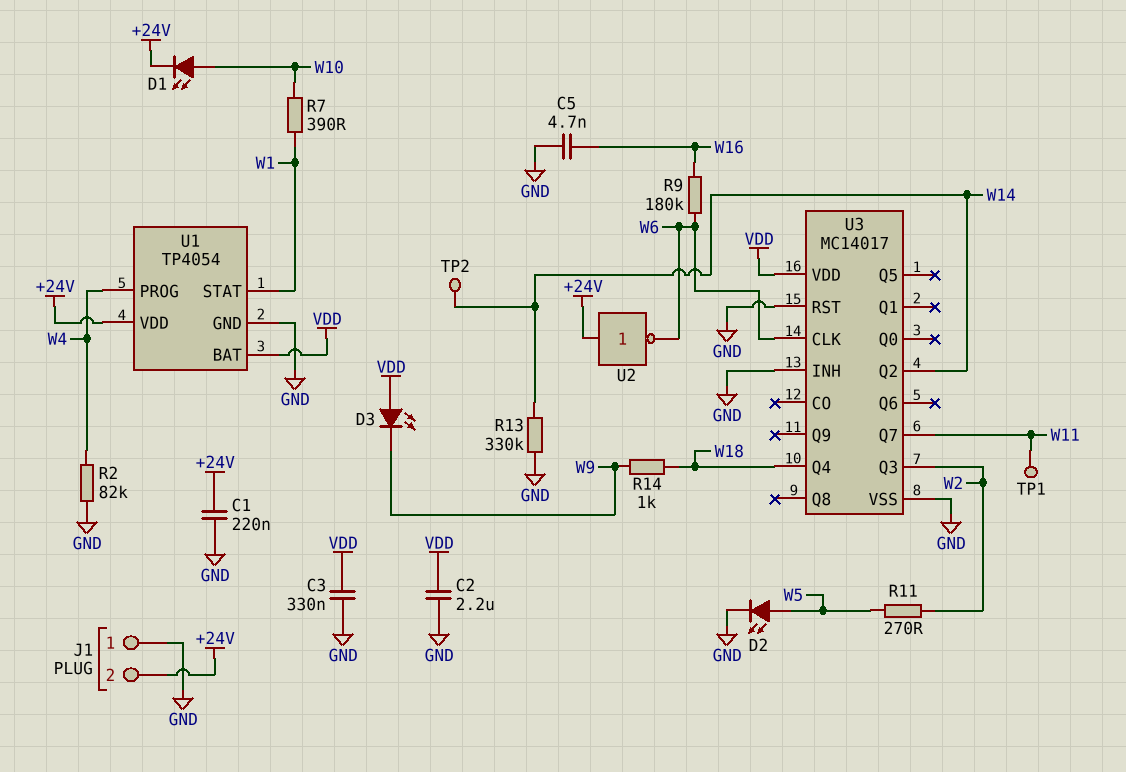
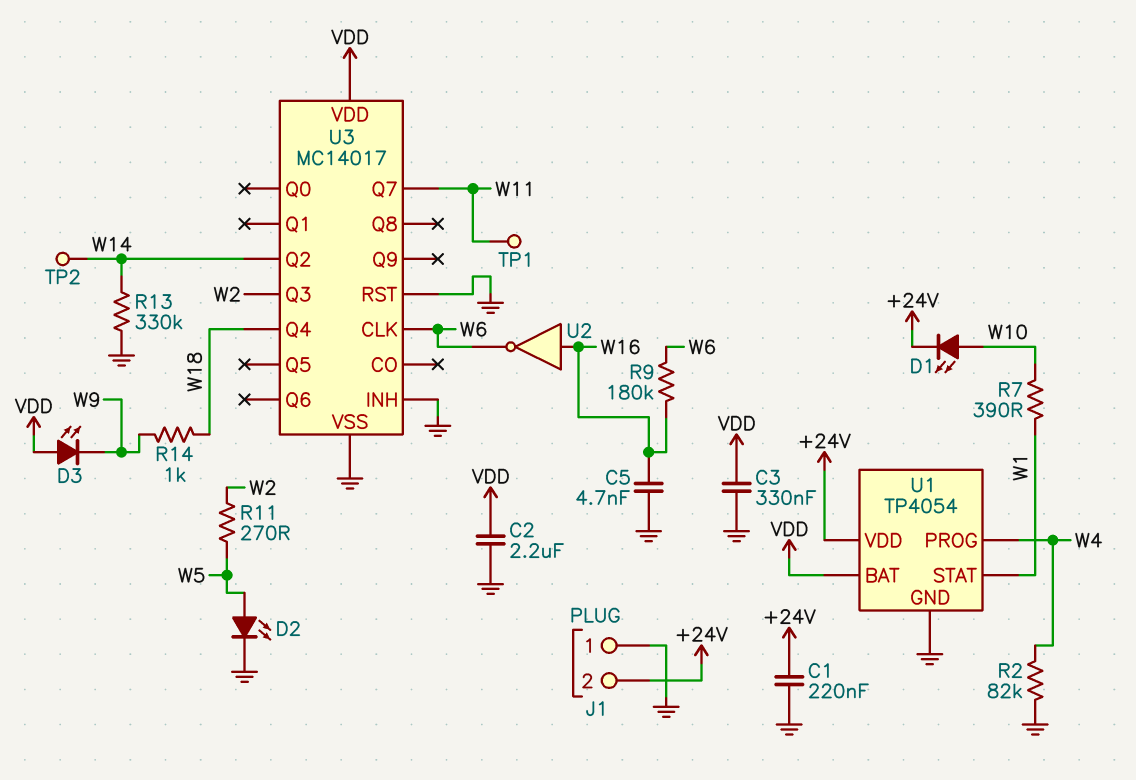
U2: NOT (in +24V, out W6) -> NOT (in W16, out W6)

